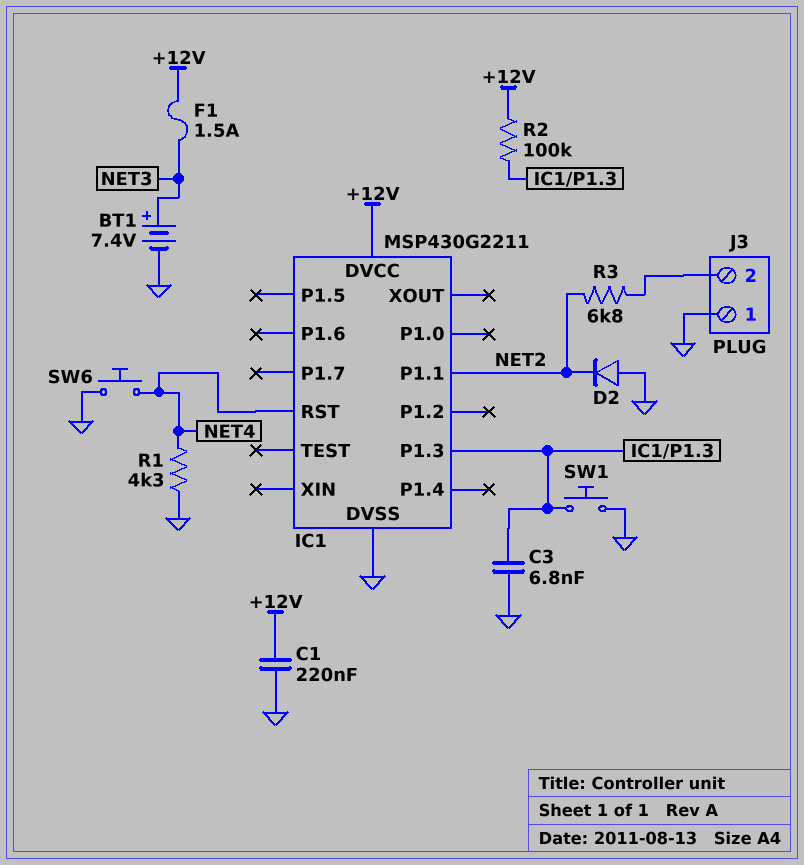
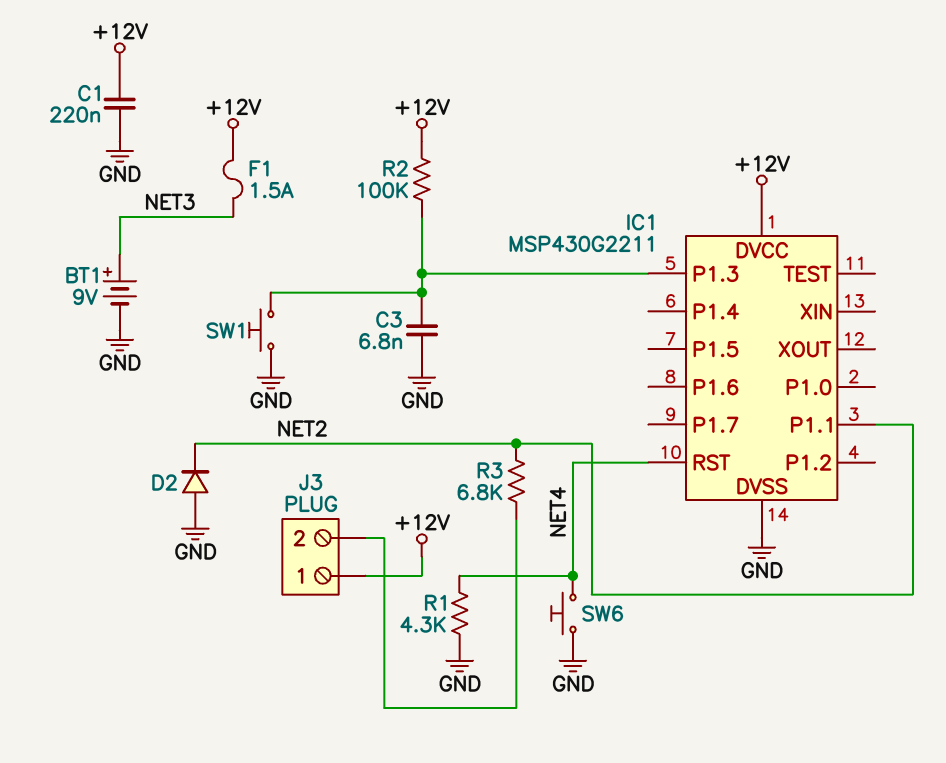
BT1: 7.4V (plus NET3, minus GND) -> 9V (plus NET3, minus GND)
J3 pin 1: GND -> +12V

